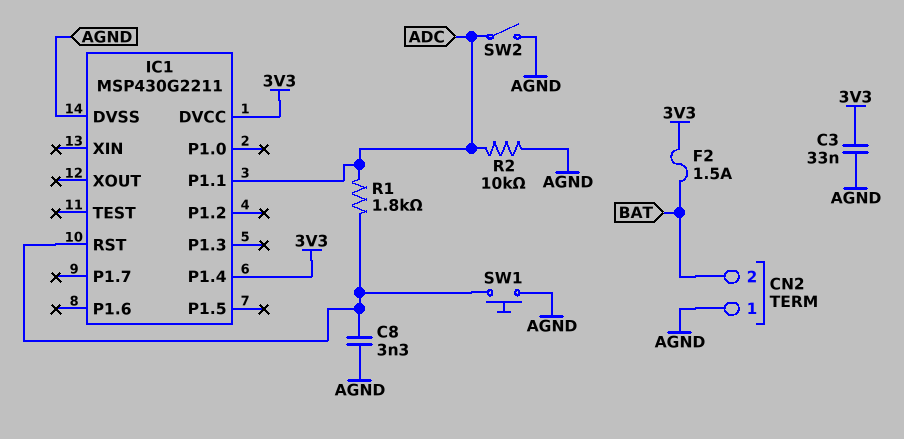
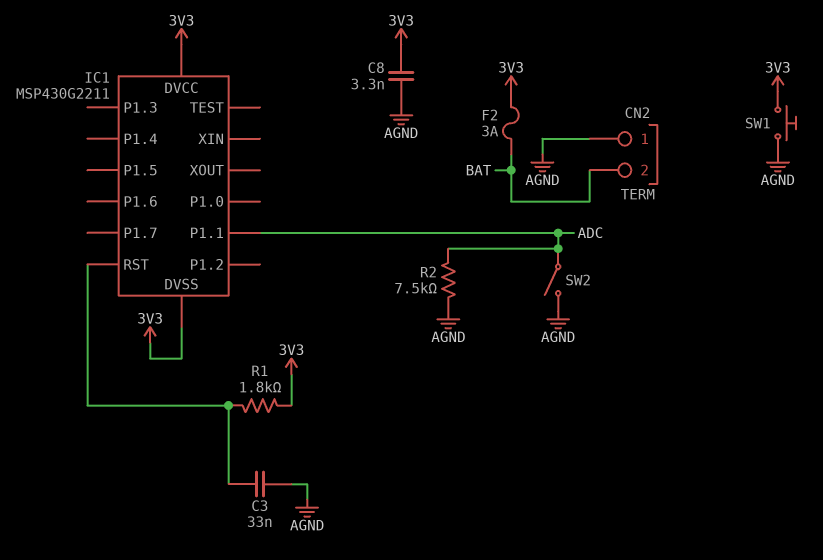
C3: 33nF (3V3, AGND) -> 33nF (AGND, IC1/RST)
C8: 3.3nF (AGND, IC1/RST) -> 3.3nF (3V3, AGND)
F2: 1.5A (3V3, BAT) -> 3A (3V3, BAT)
IC1 pin DVSS: AGND -> 3V3
IC1 pin P1.4: 3V3 -> none
R1: 1.8k (ADC, IC1/RST) -> 1.8k (3V3, IC1/RST)
R2: 10k (ADC, AGND) -> 7.5k (ADC, AGND)
SW1: button (AGND, IC1/RST) -> button (3V3, AGND)

